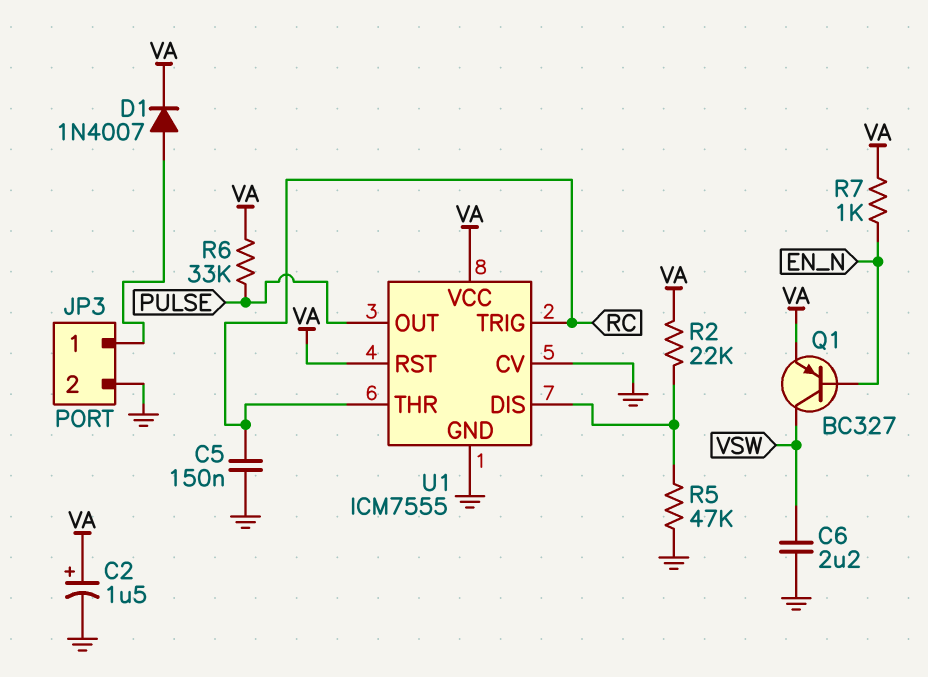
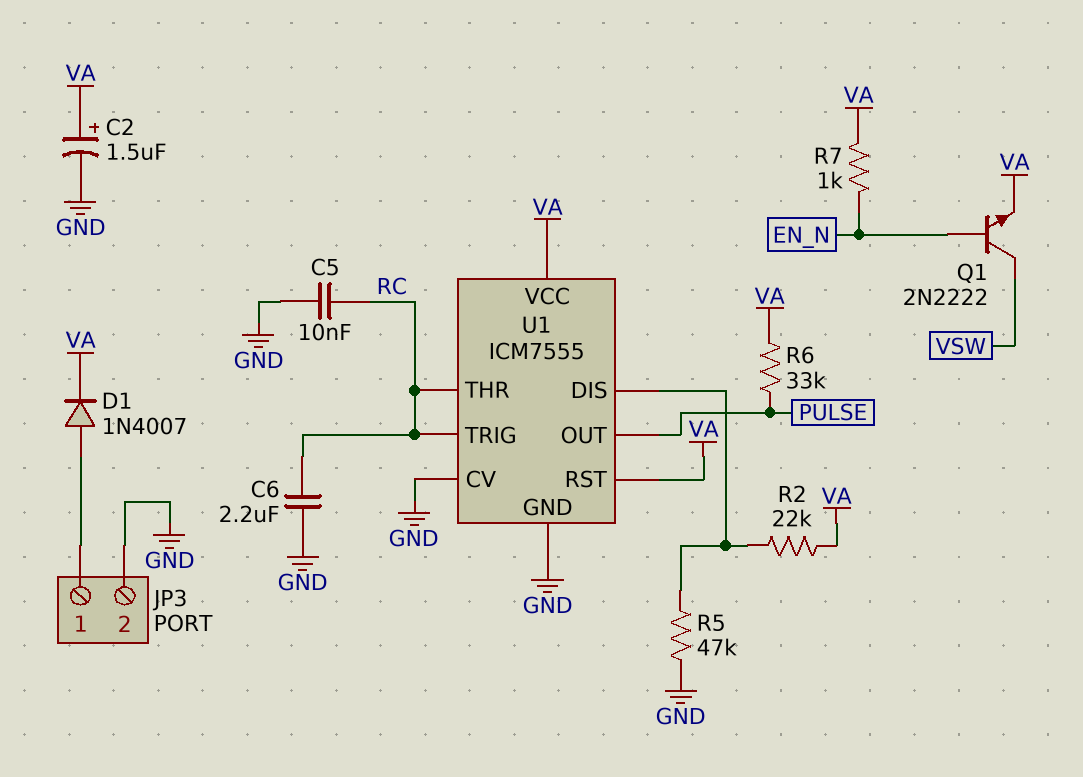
C5: 150nF (GND, RC) -> 10nF (GND, RC)
C6: 2.2uF (GND, VSW) -> 2.2uF (GND, RC)
Q1: PNP BC327 (B EN_N, C VSW, E VA) -> NPN 2N2222 (B EN_N, C VSW, E VA)

